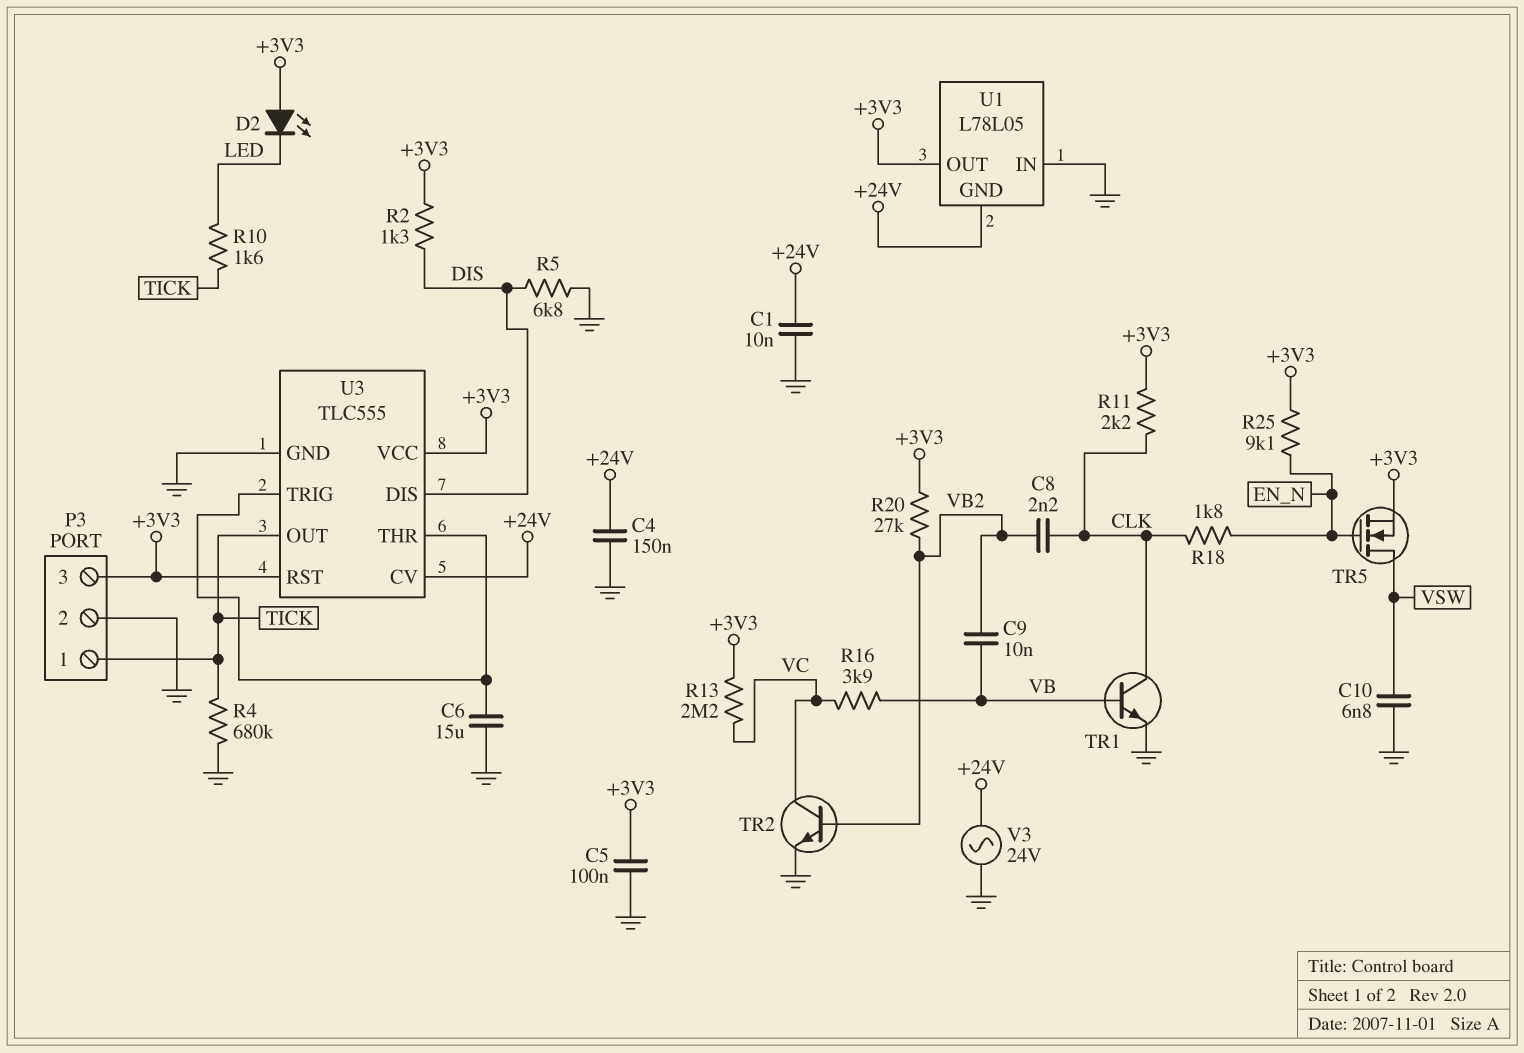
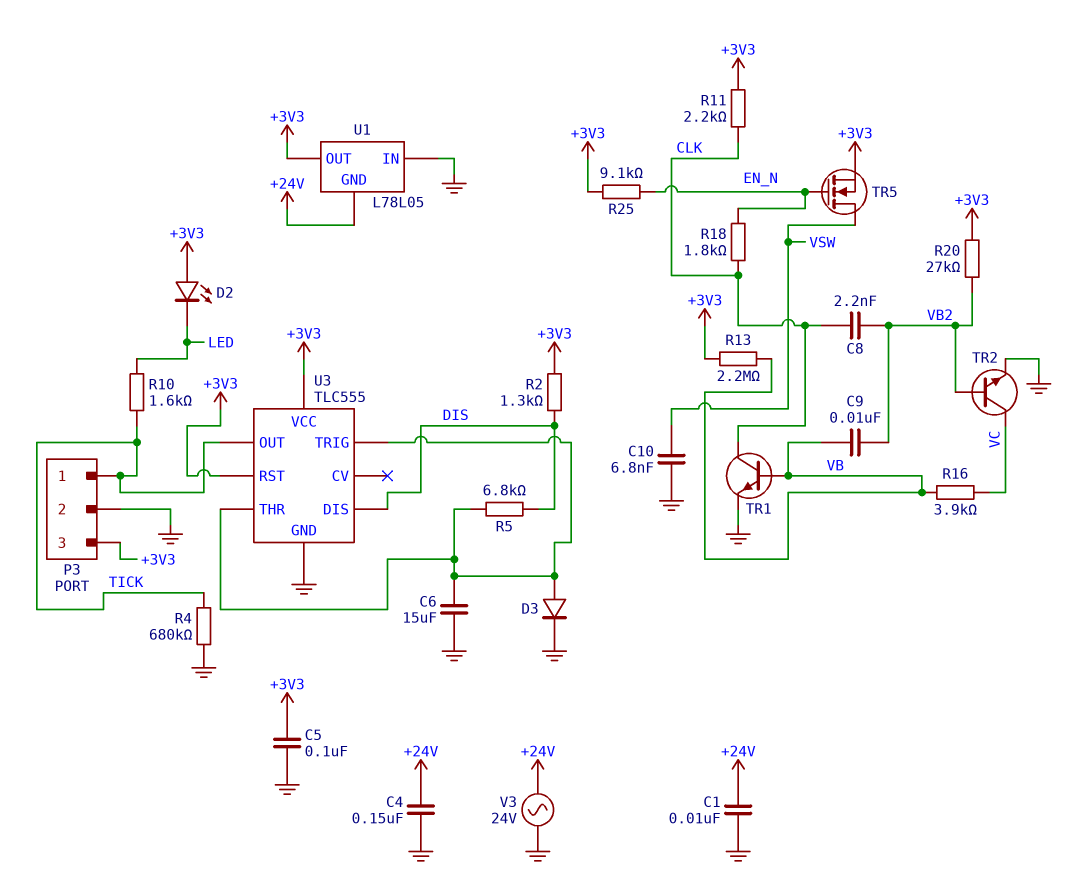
D3: none -> diode (A U3/THR, K GND)
R5: 6.8k (DIS, GND) -> 6.8k (DIS, U3/THR)
R13: 2.2M (+3V3, VC) -> 2.2M (+3V3, VB)
U3 pin CV: +24V -> none

